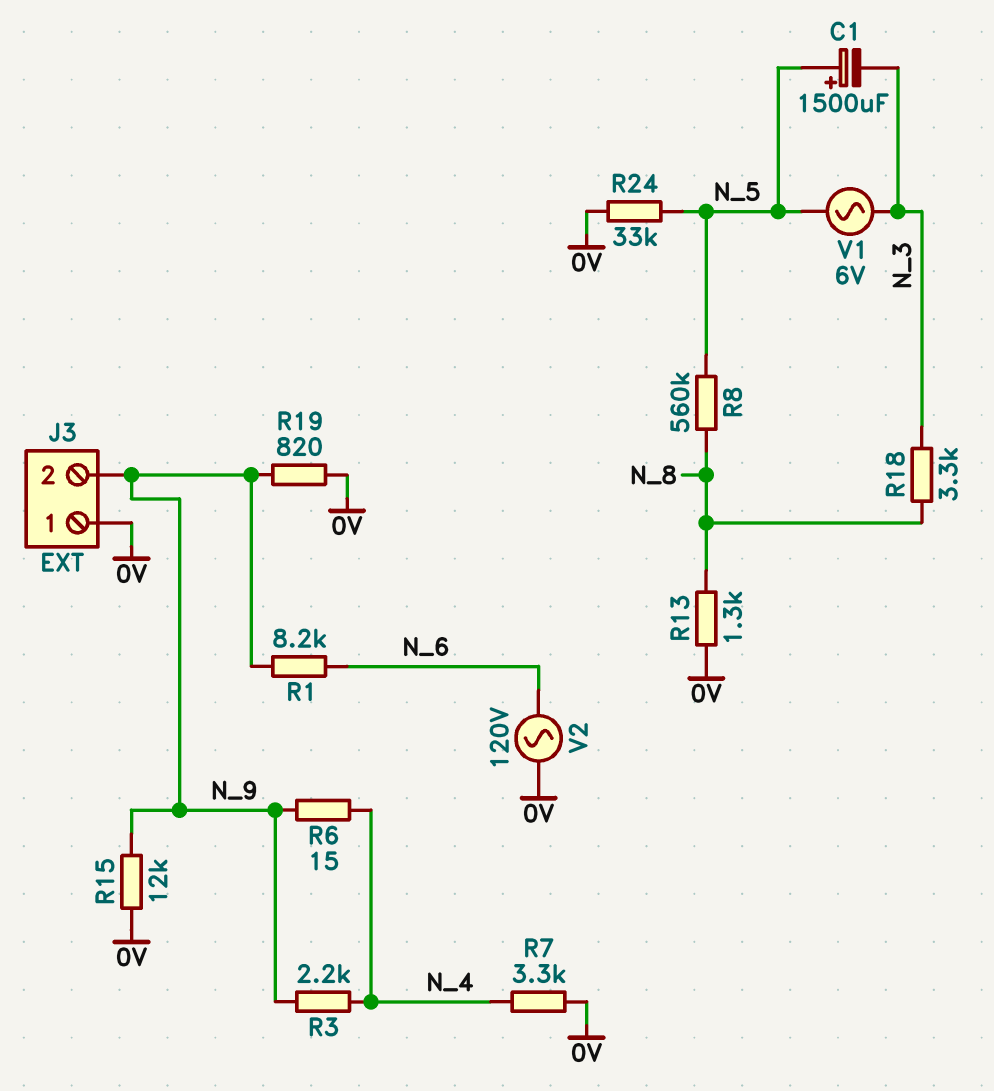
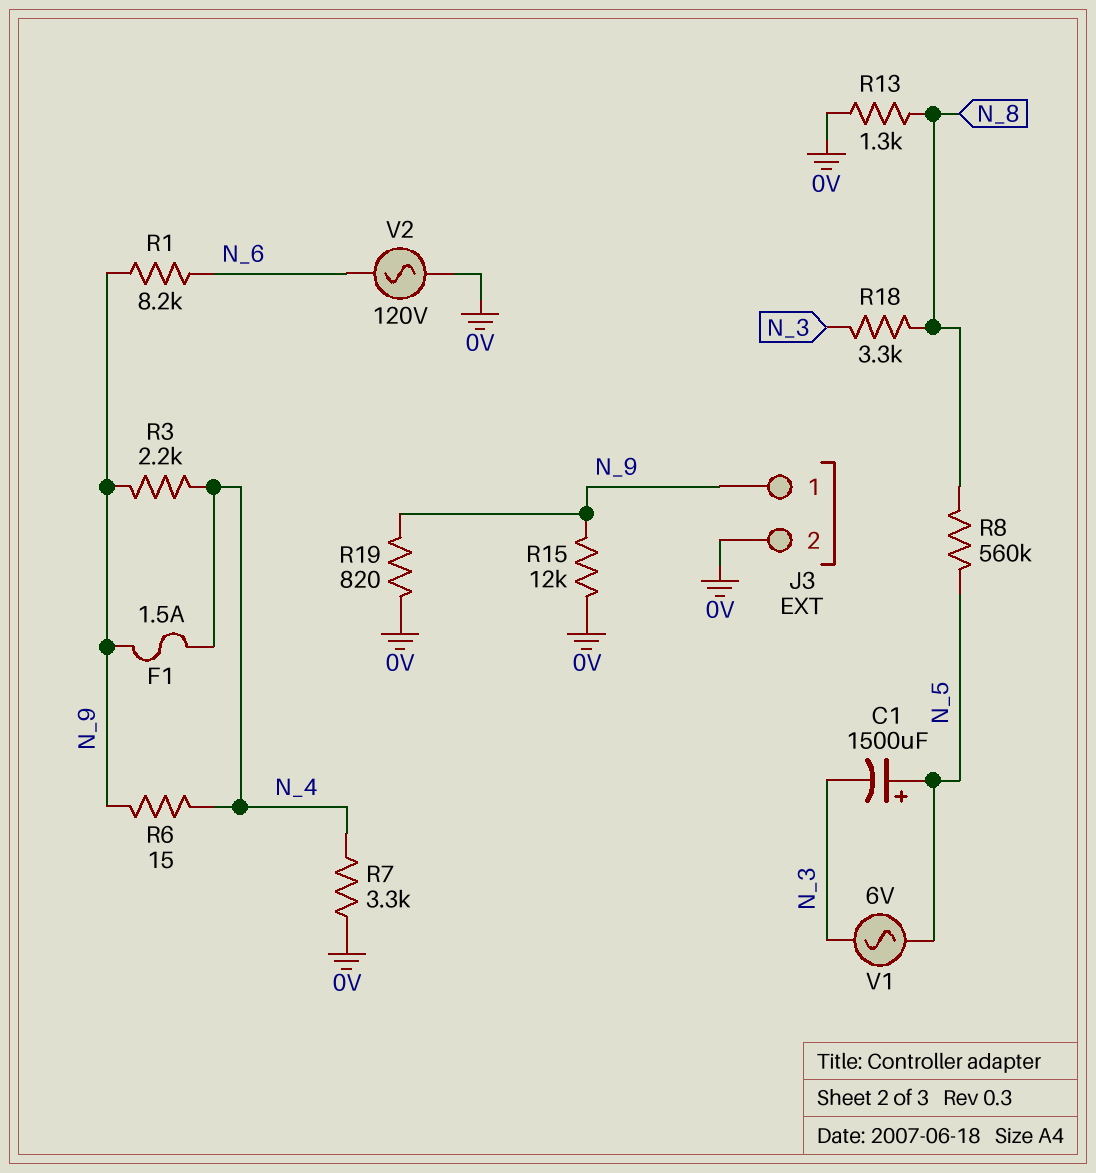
F1: none -> 1.5A (N_4, N_9)
J3 pin 1: 0V -> N_9
J3 pin 2: N_9 -> 0V
R24: 33k (0V, N_5) -> none

